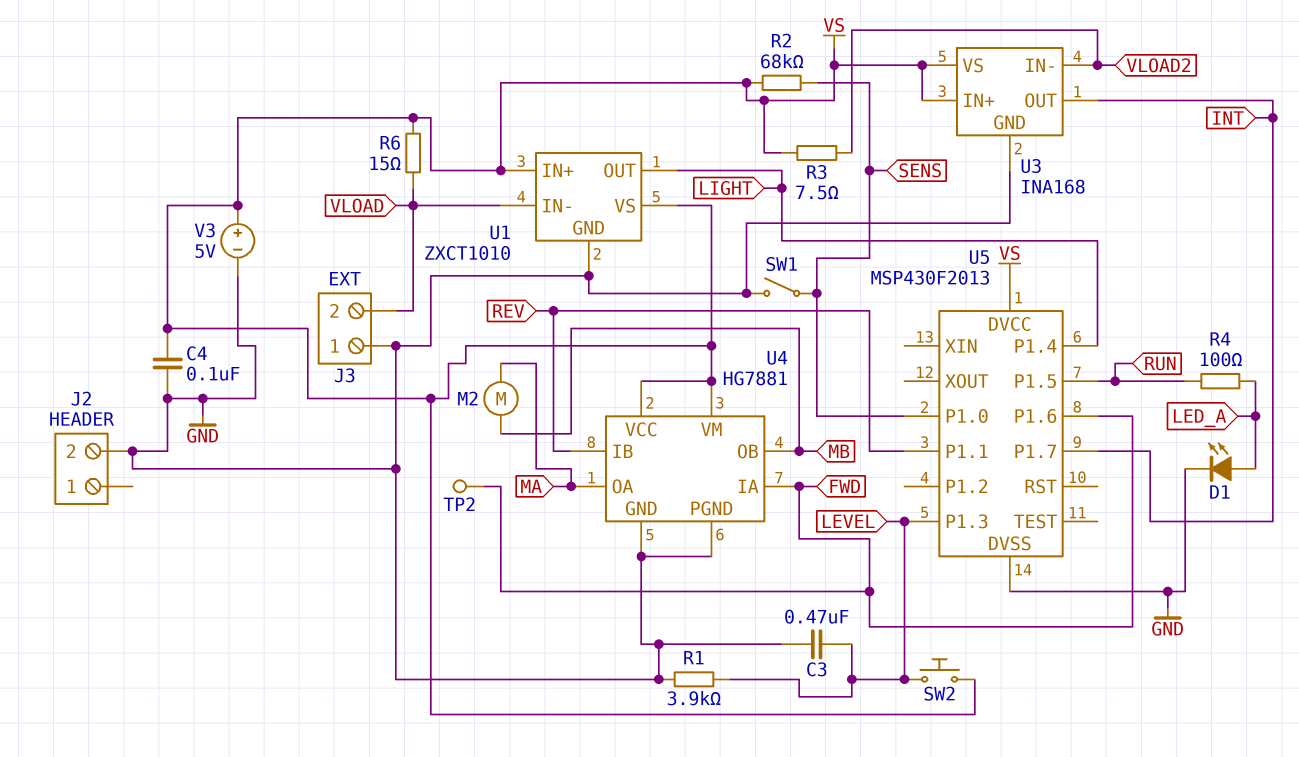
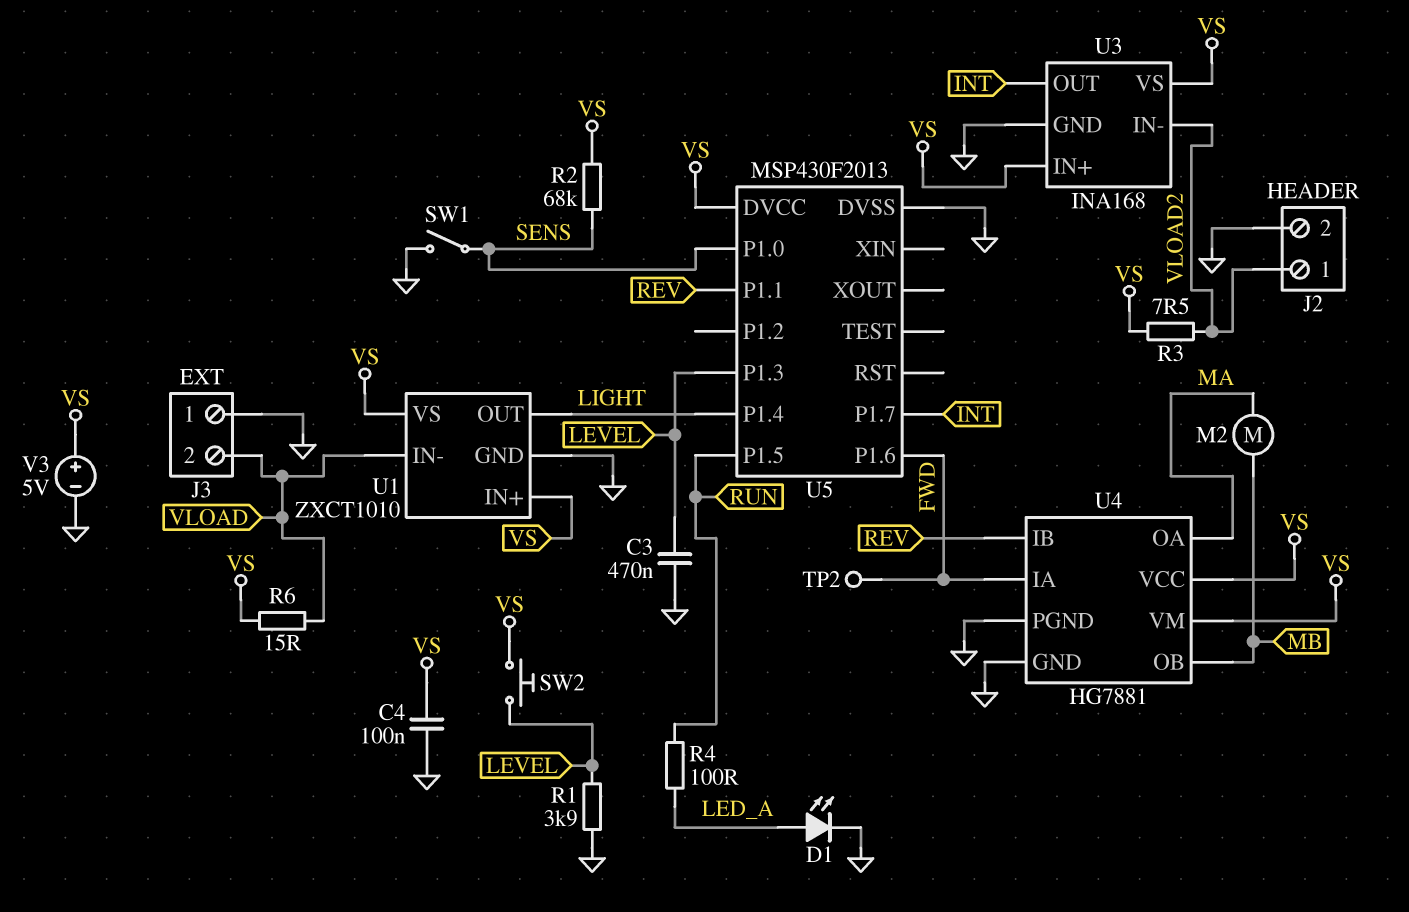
J2 pin 1: none -> VLOAD2

